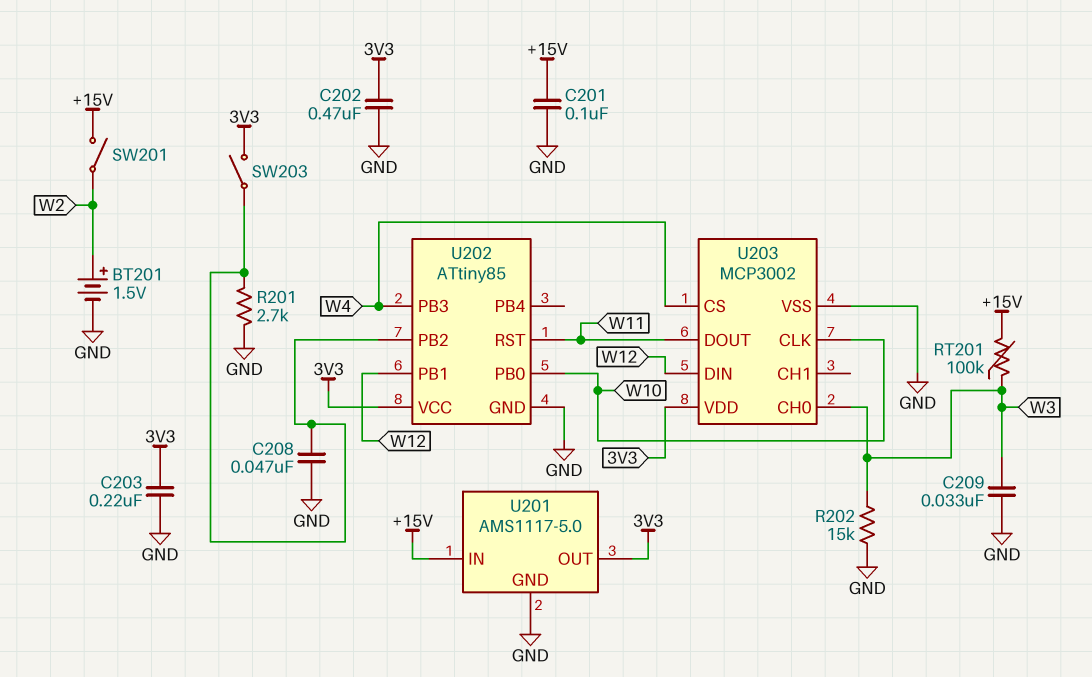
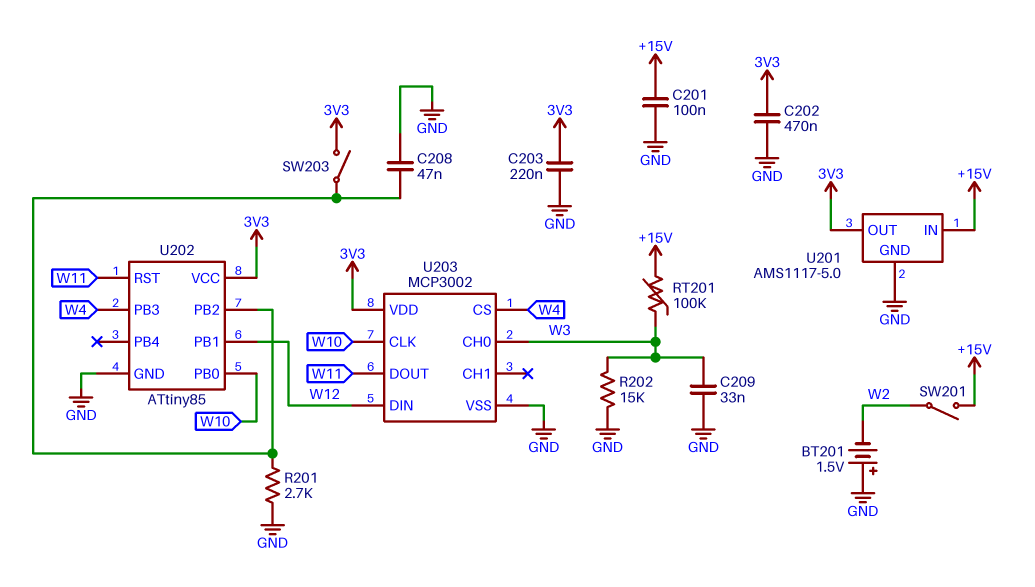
BT201: 1.5V (plus W2, minus GND) -> 1.5V (plus GND, minus W2)

